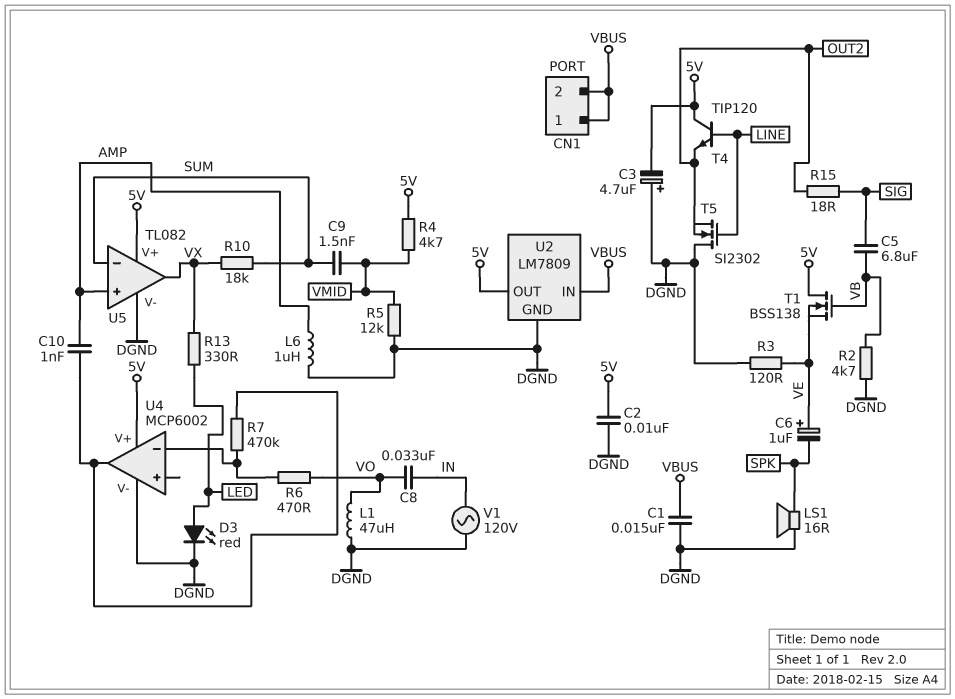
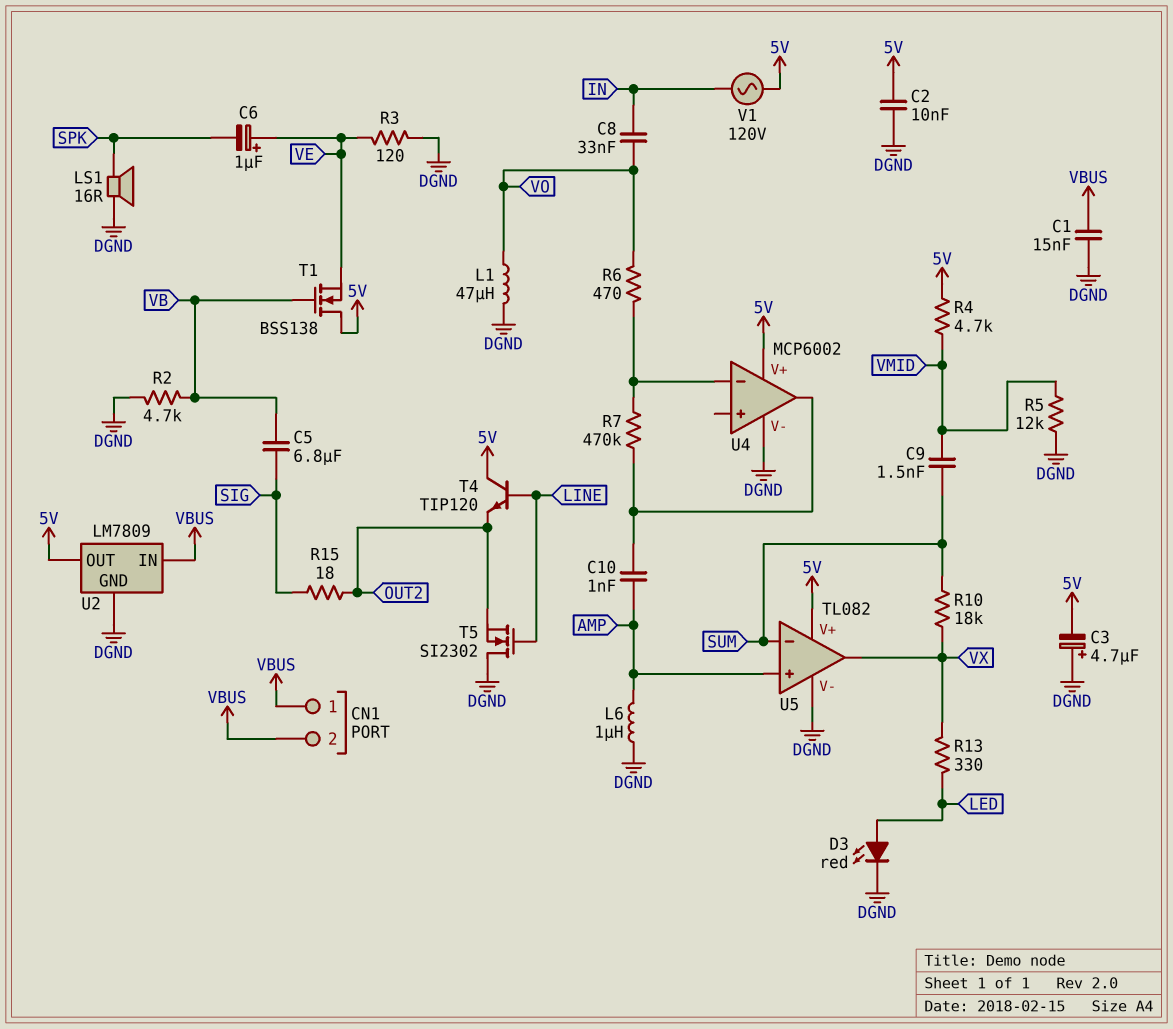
V1: AC 120V (DGND, IN) -> AC 120V (5V, IN)

